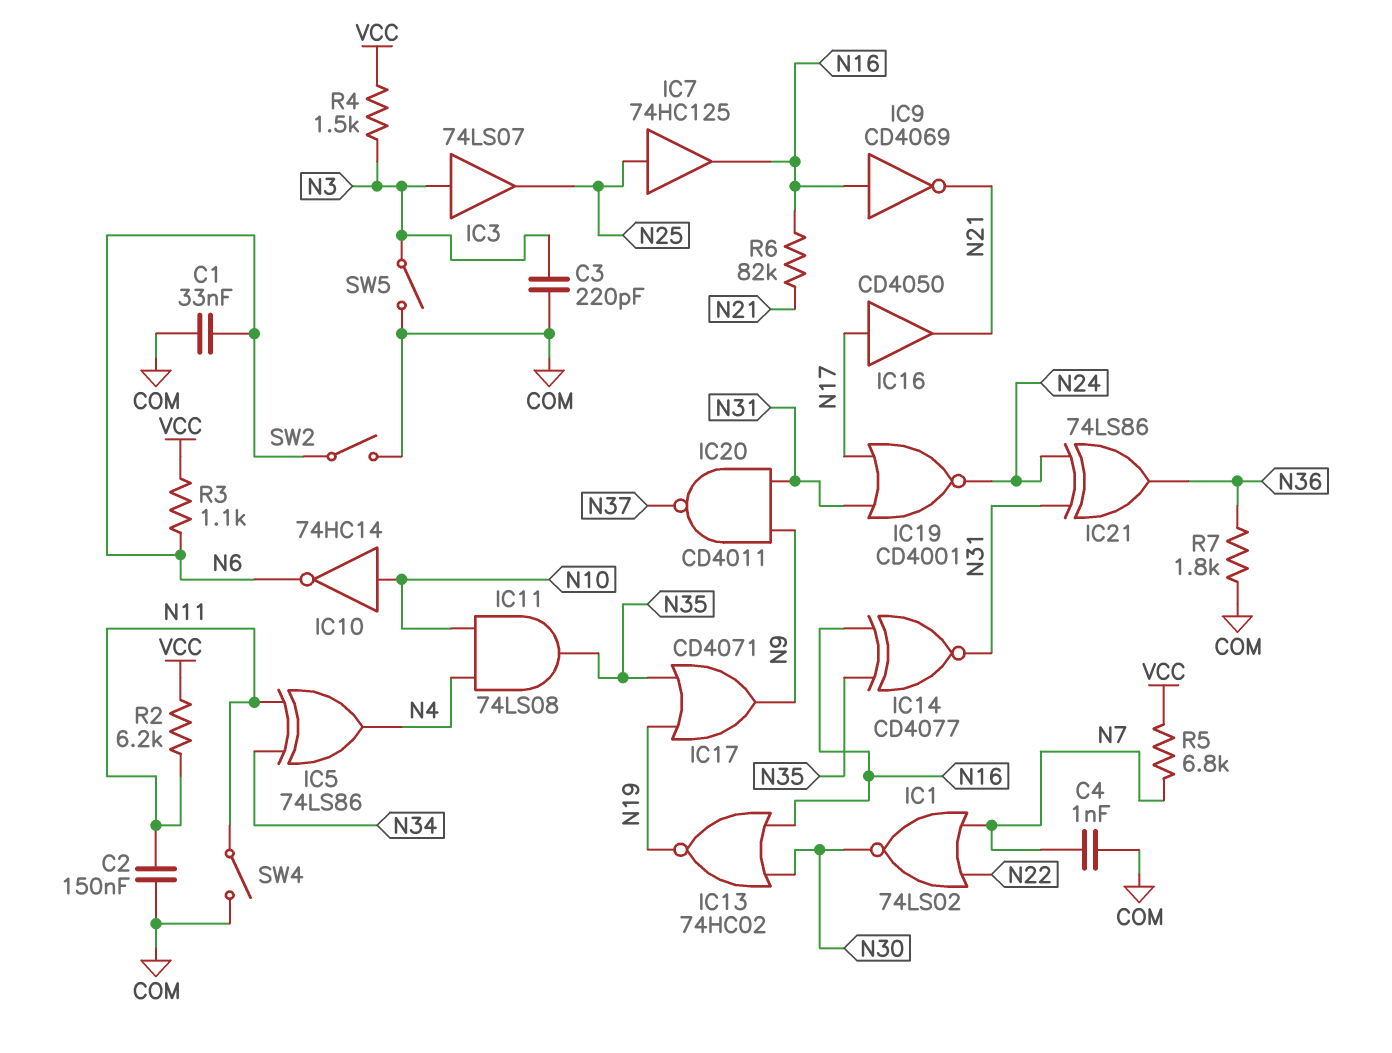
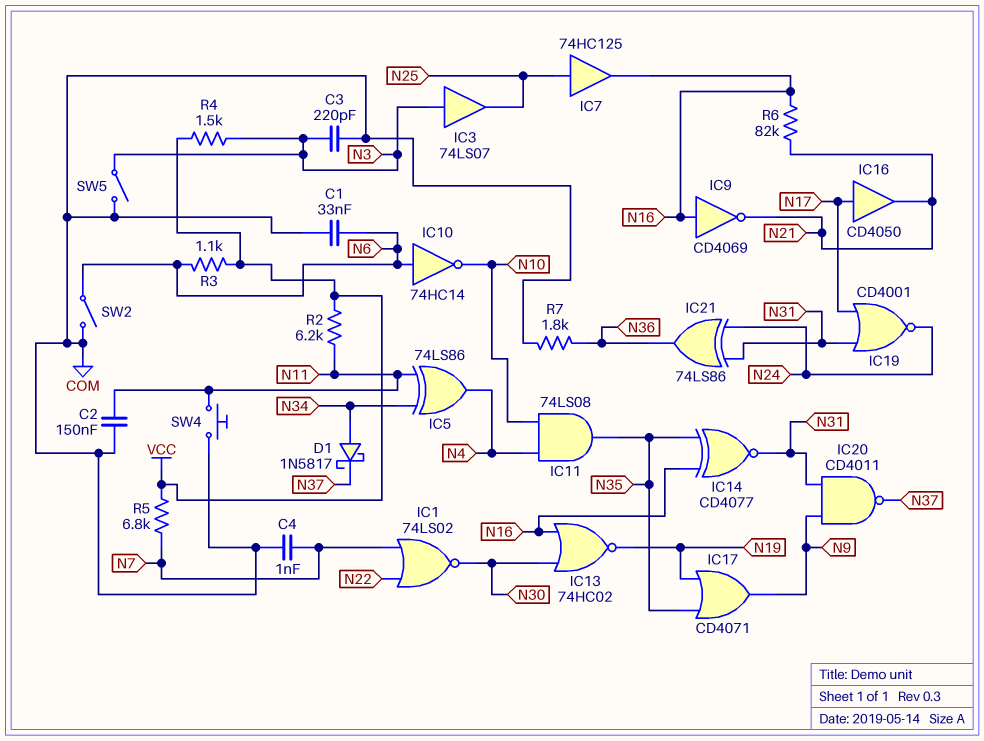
D1: none -> schottky 1N5817 (A N34, K N37)
IC10: NOT 74HC14 (in N10, out N6) -> NOT 74HC14 (in N6, out N10)
SW4: switch (COM, N11) -> button (COM, N11)

